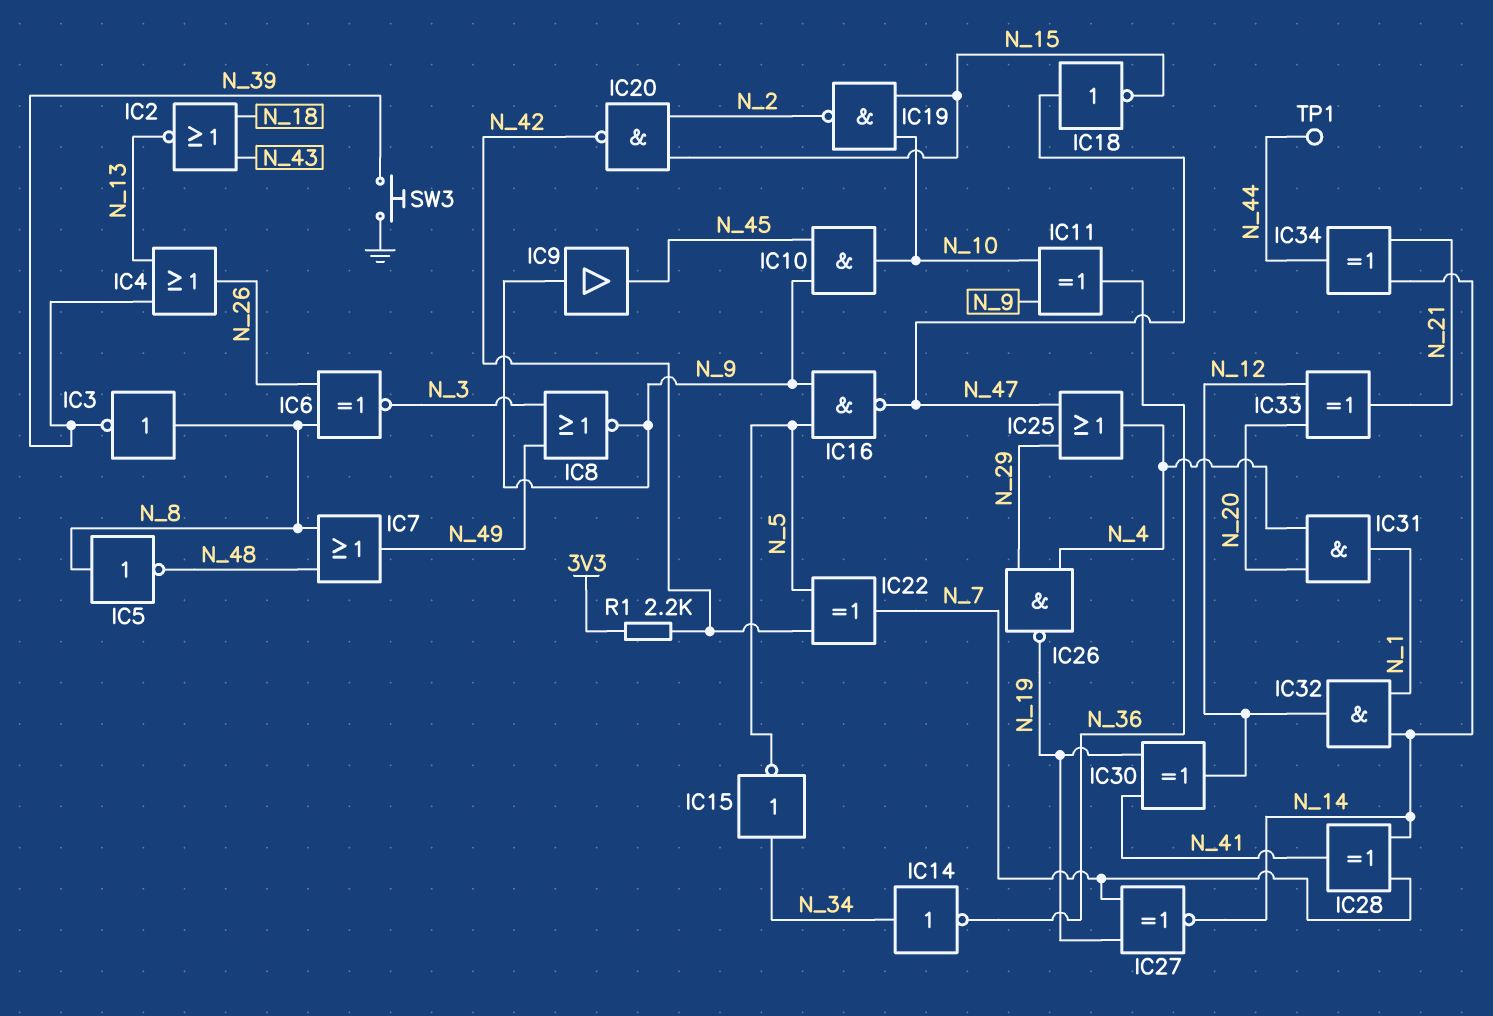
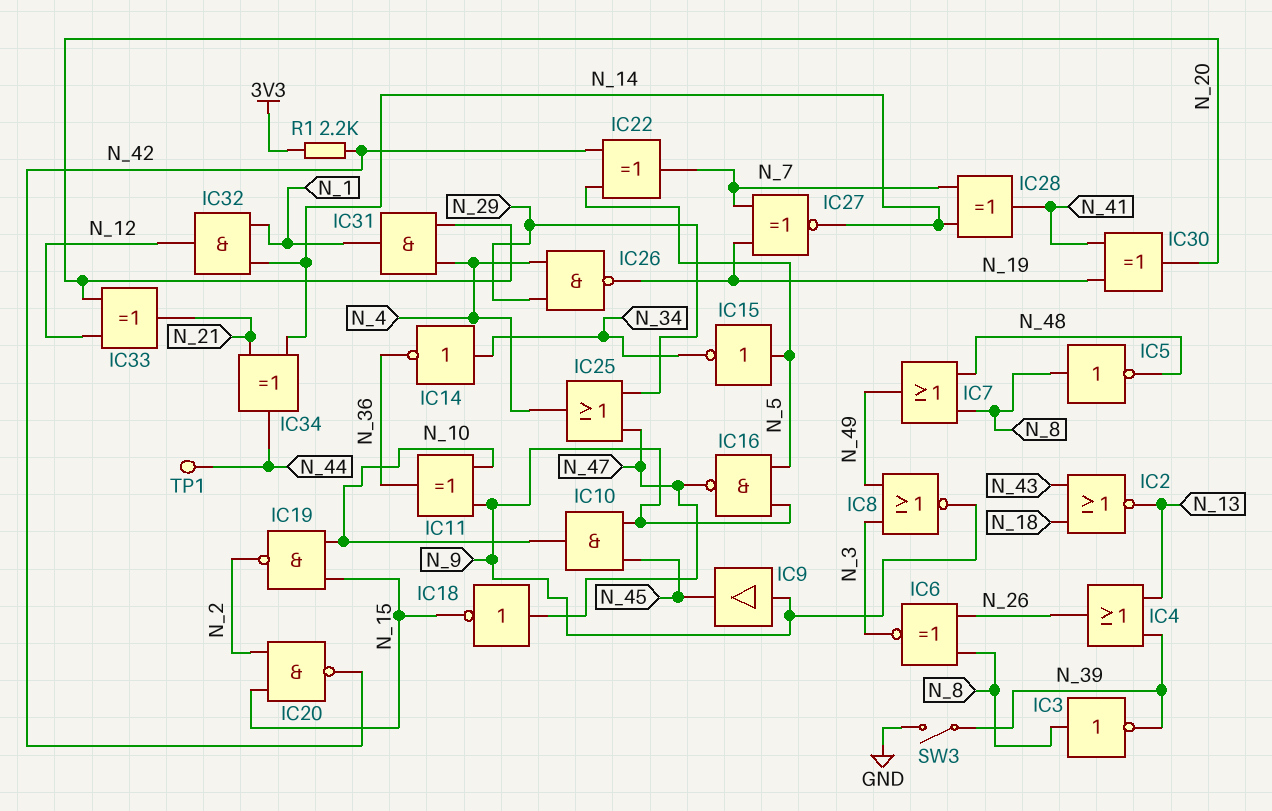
IC15: NOT (in N_34, out N_5) -> NOT (in N_5, out N_34)
IC30: XOR (in N_19, in N_41, out N_12) -> XOR (in N_19, in N_41, out N_20)
SW3: button (GND, N_39) -> switch (GND, N_39)

